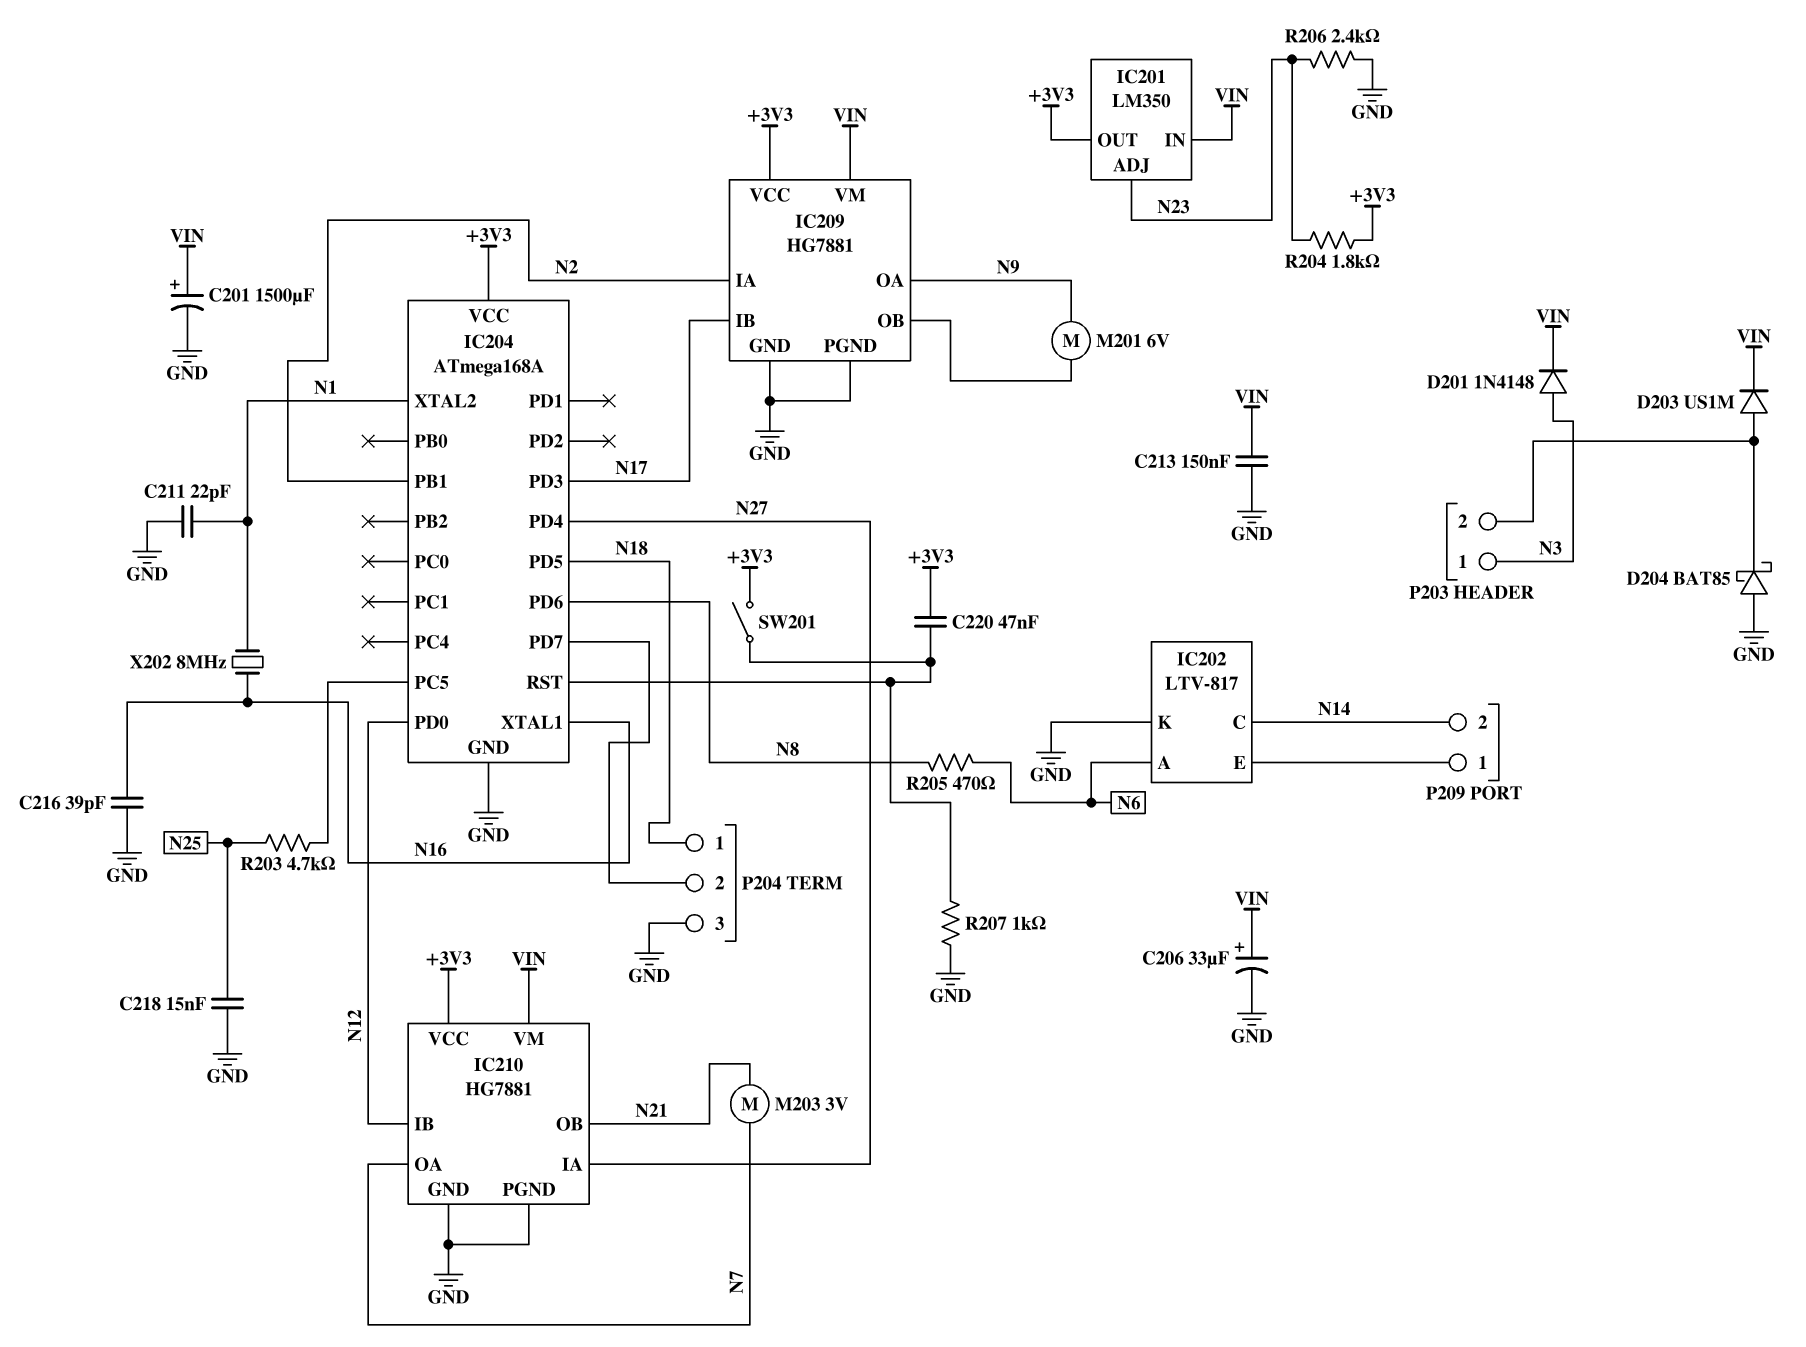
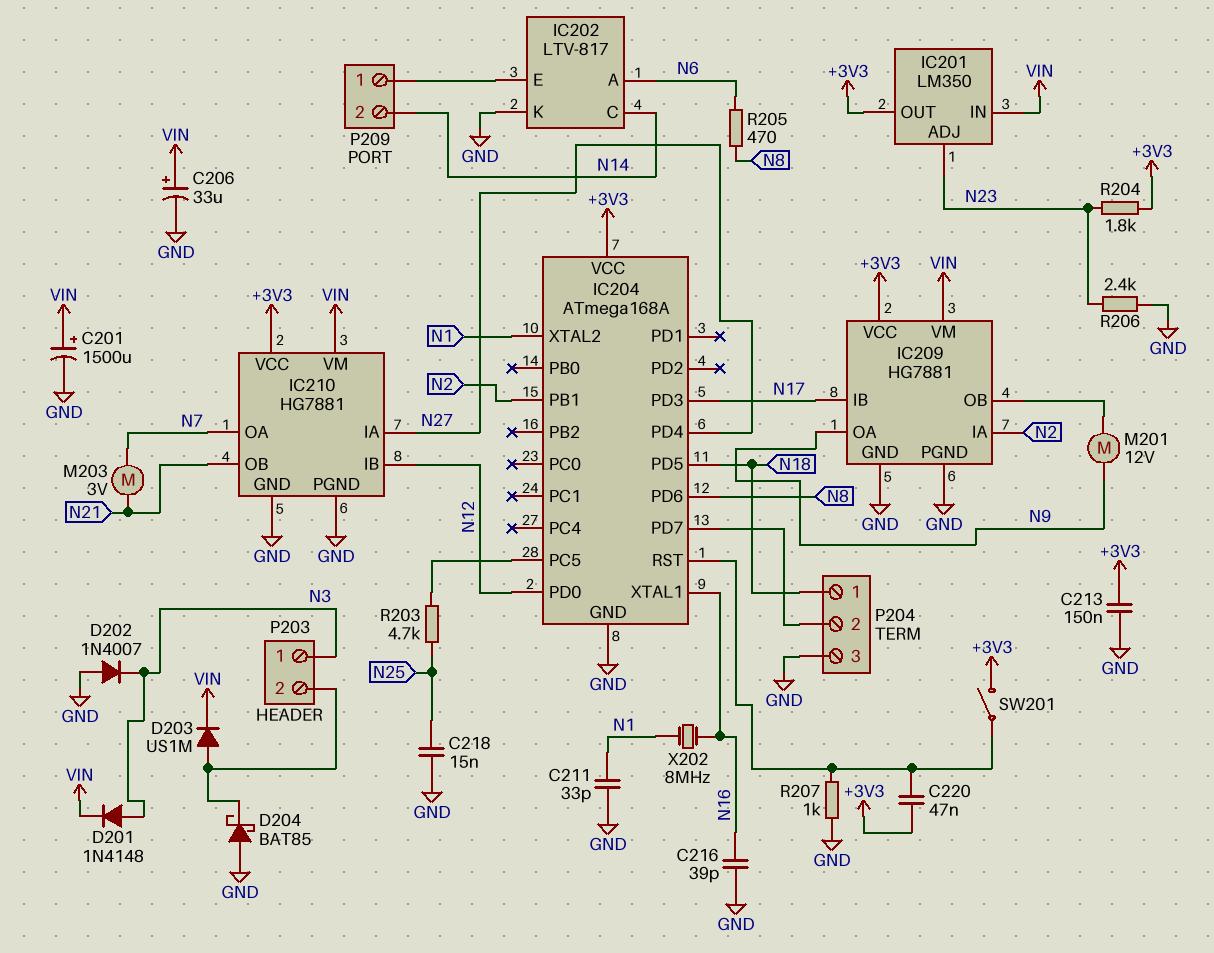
C211: 22pF (GND, N1) -> 33pF (GND, N1)
C213: 150nF (GND, VIN) -> 150nF (+3V3, GND)
D202: none -> diode 1N4007 (A GND, K N3)
M201: motor 6V (IC209/OB, N9) -> motor 12V (IC209/OB, N9)

